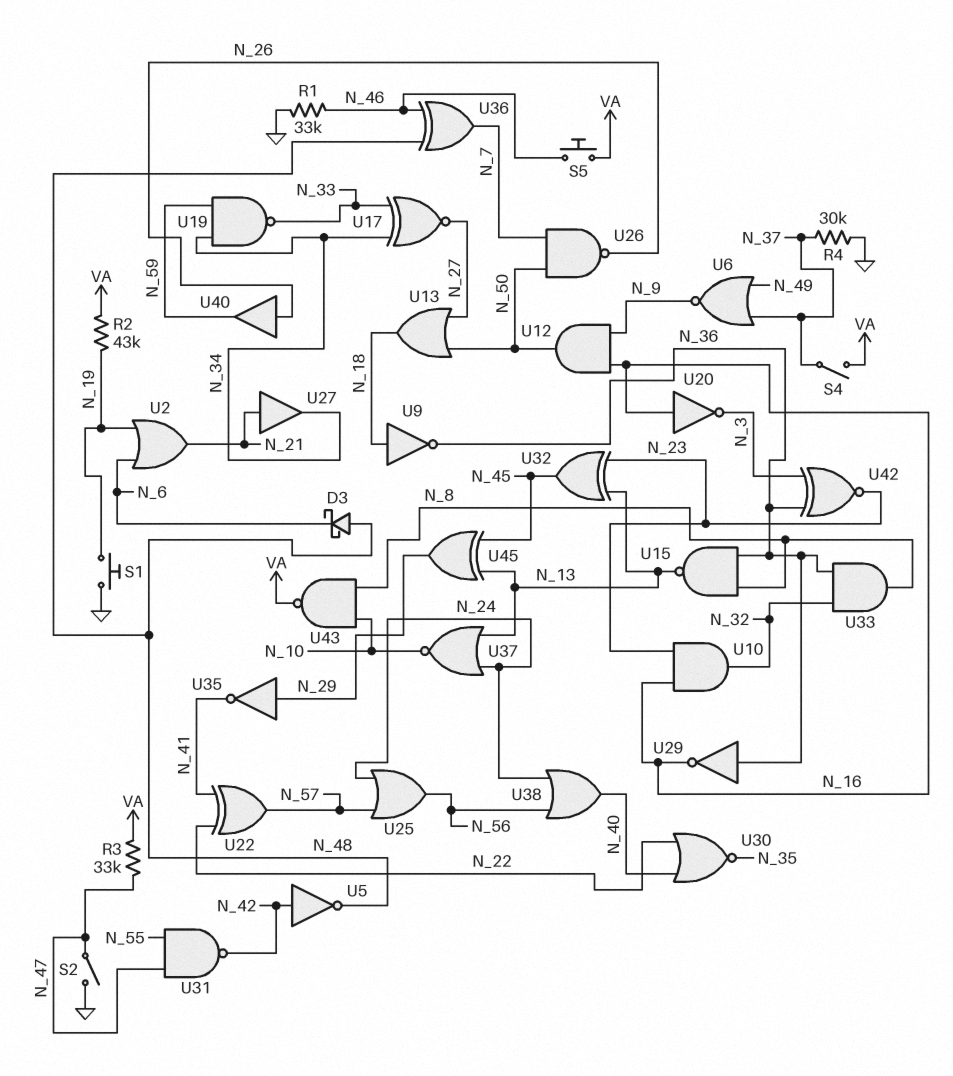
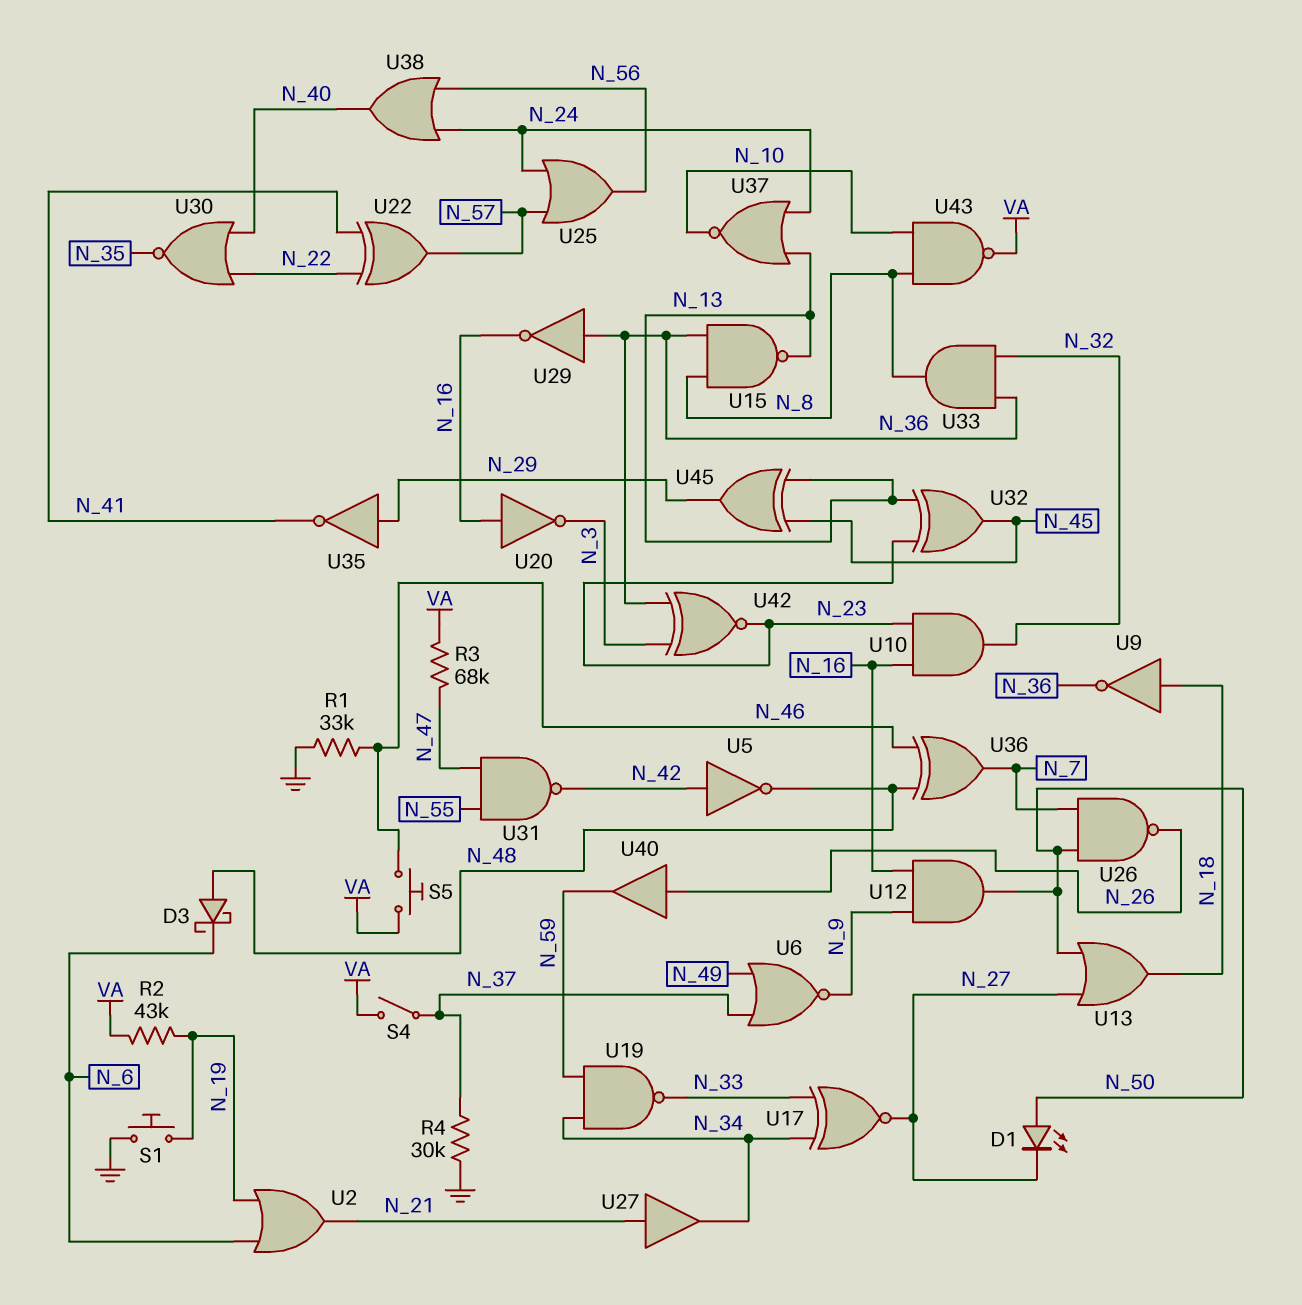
D1: none -> LED (A N_50, K N_27)
R3: 33k (N_47, VA) -> 68k (N_47, VA)
S2: switch (GND, N_47) -> none

